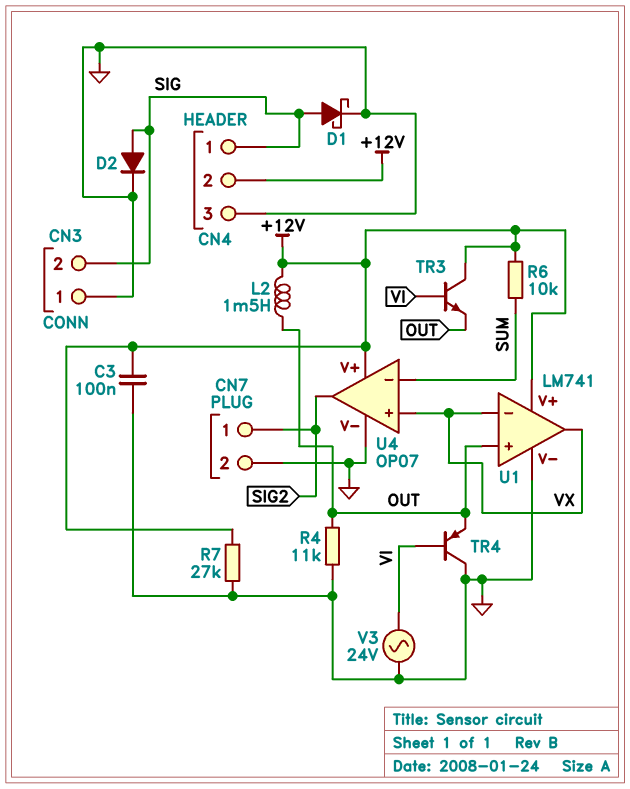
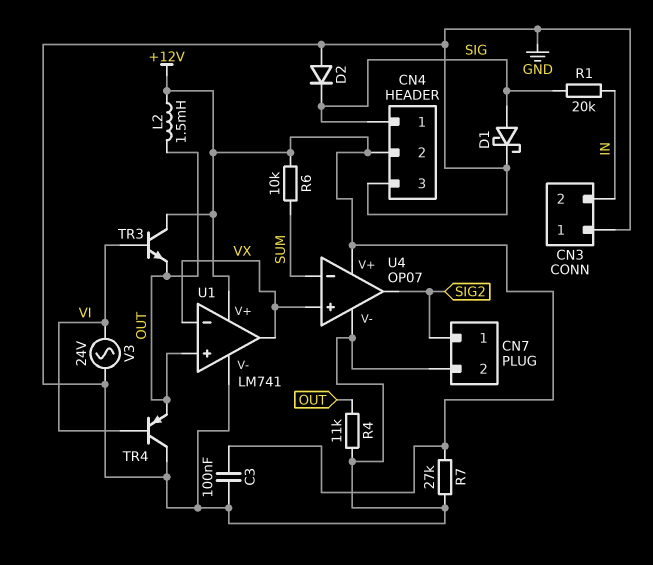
CN3 pin 2: SIG -> IN
D2: diode (A SIG, K GND) -> diode (A GND, K SIG)
R1: none -> 20k (IN, SIG)

